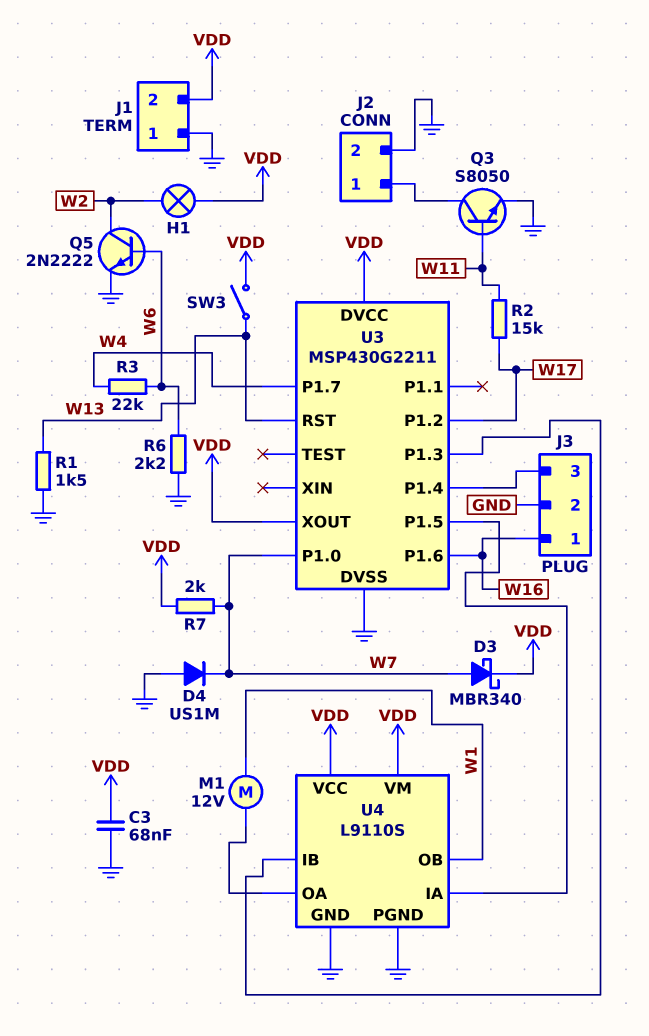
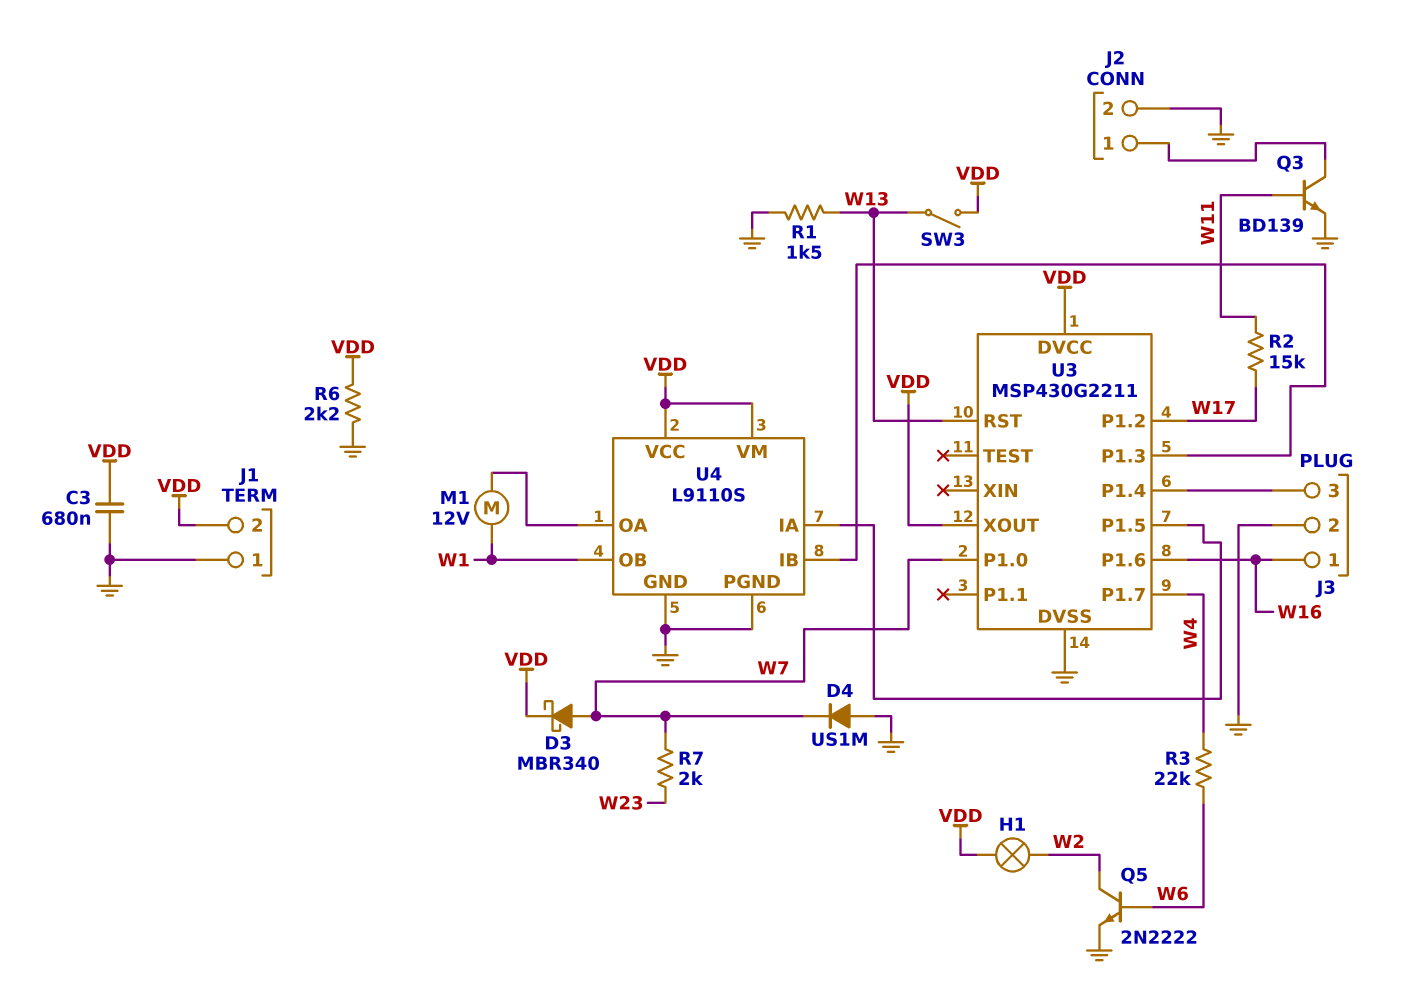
C3: 68nF (GND, VDD) -> 680nF (GND, VDD)
Q3: NPN S8050 (B W11, C J2/1, E GND) -> NPN BD139 (B W11, C J2/1, E GND)
R6: 2.2k (GND, W6) -> 2.2k (GND, VDD)
R7: 2k (VDD, W7) -> 2k (W7, W23)

